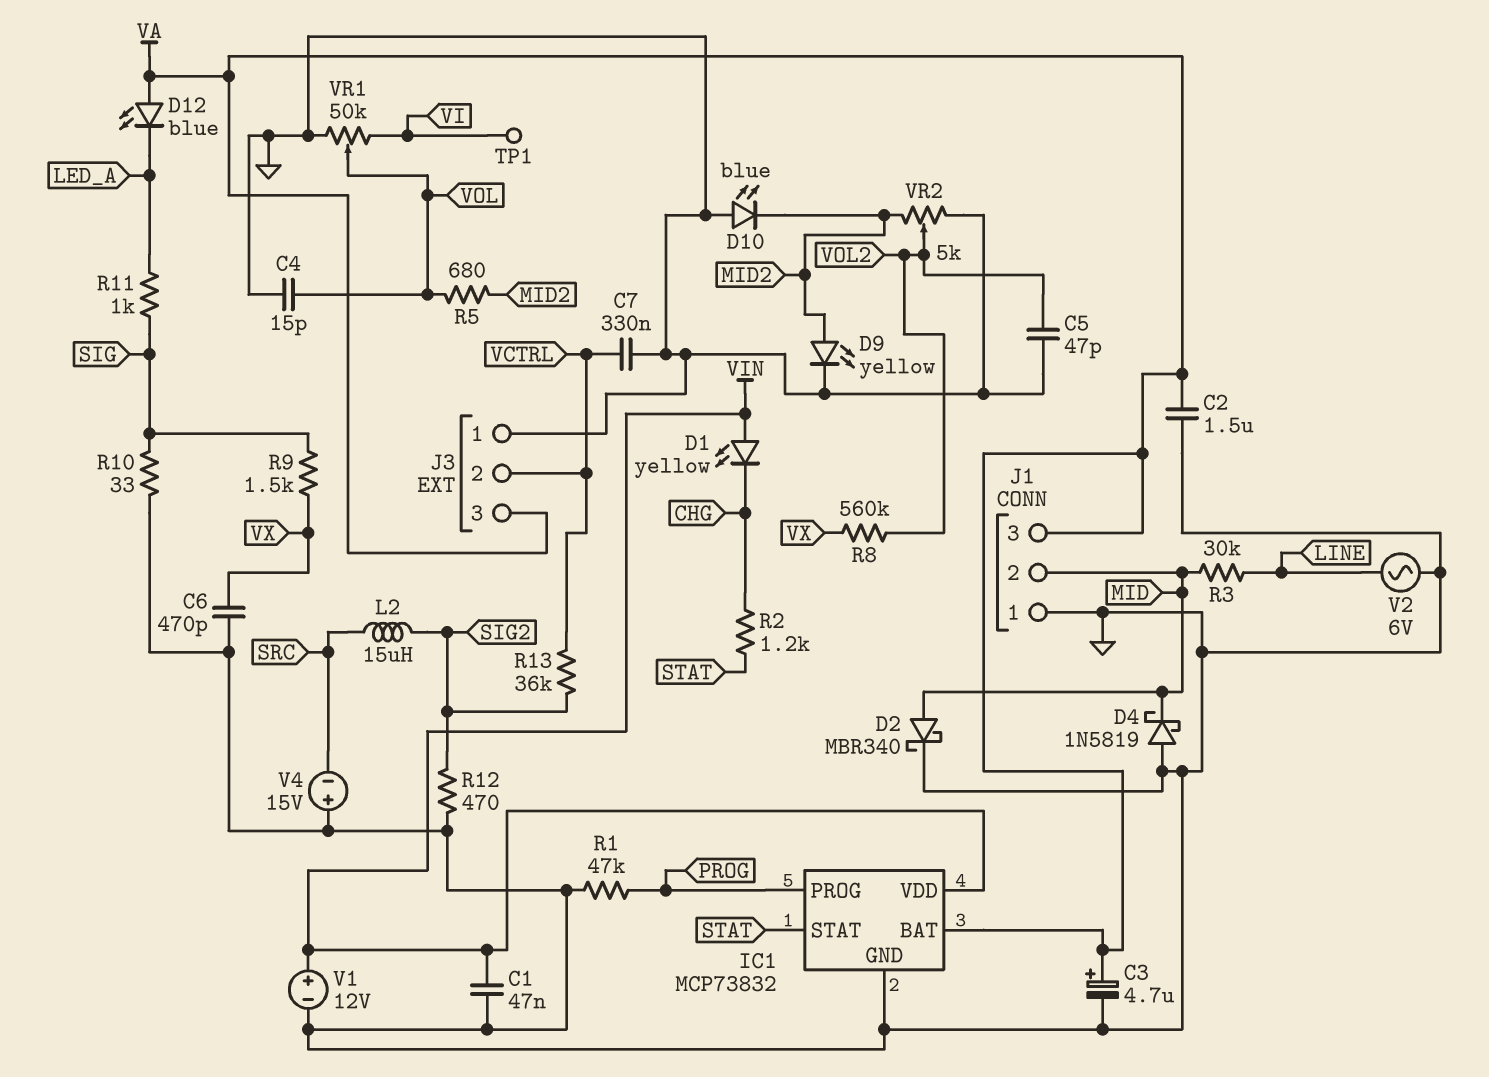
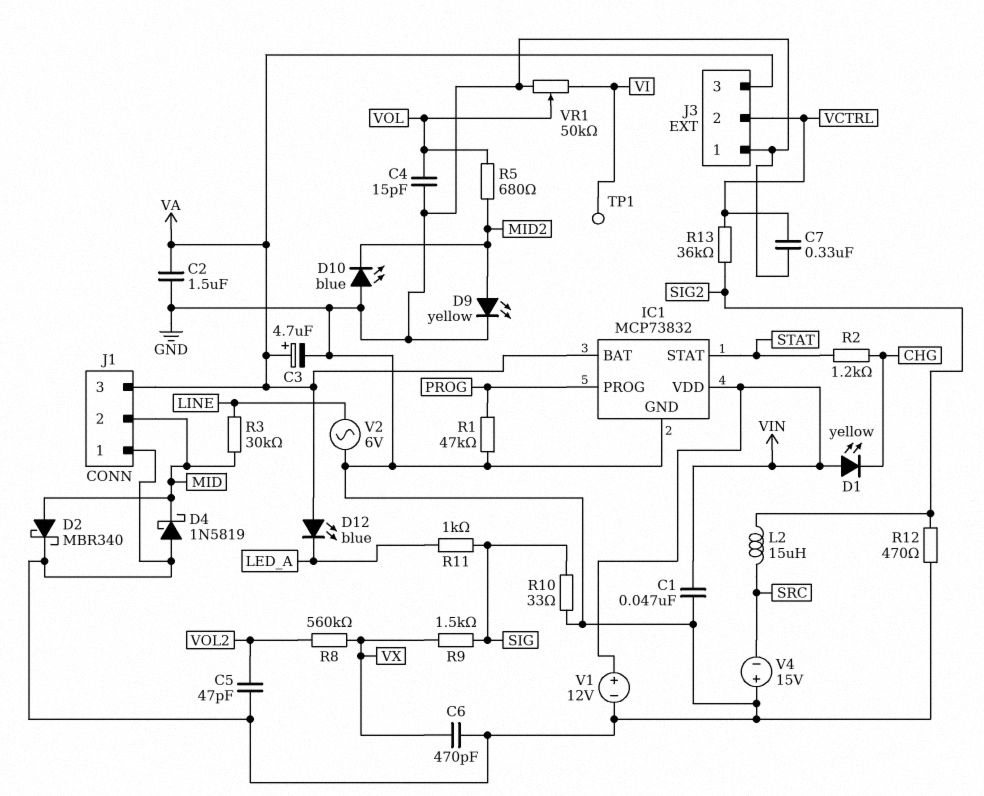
VR2: 5k (GND, MID2, wiper VOL2) -> none

